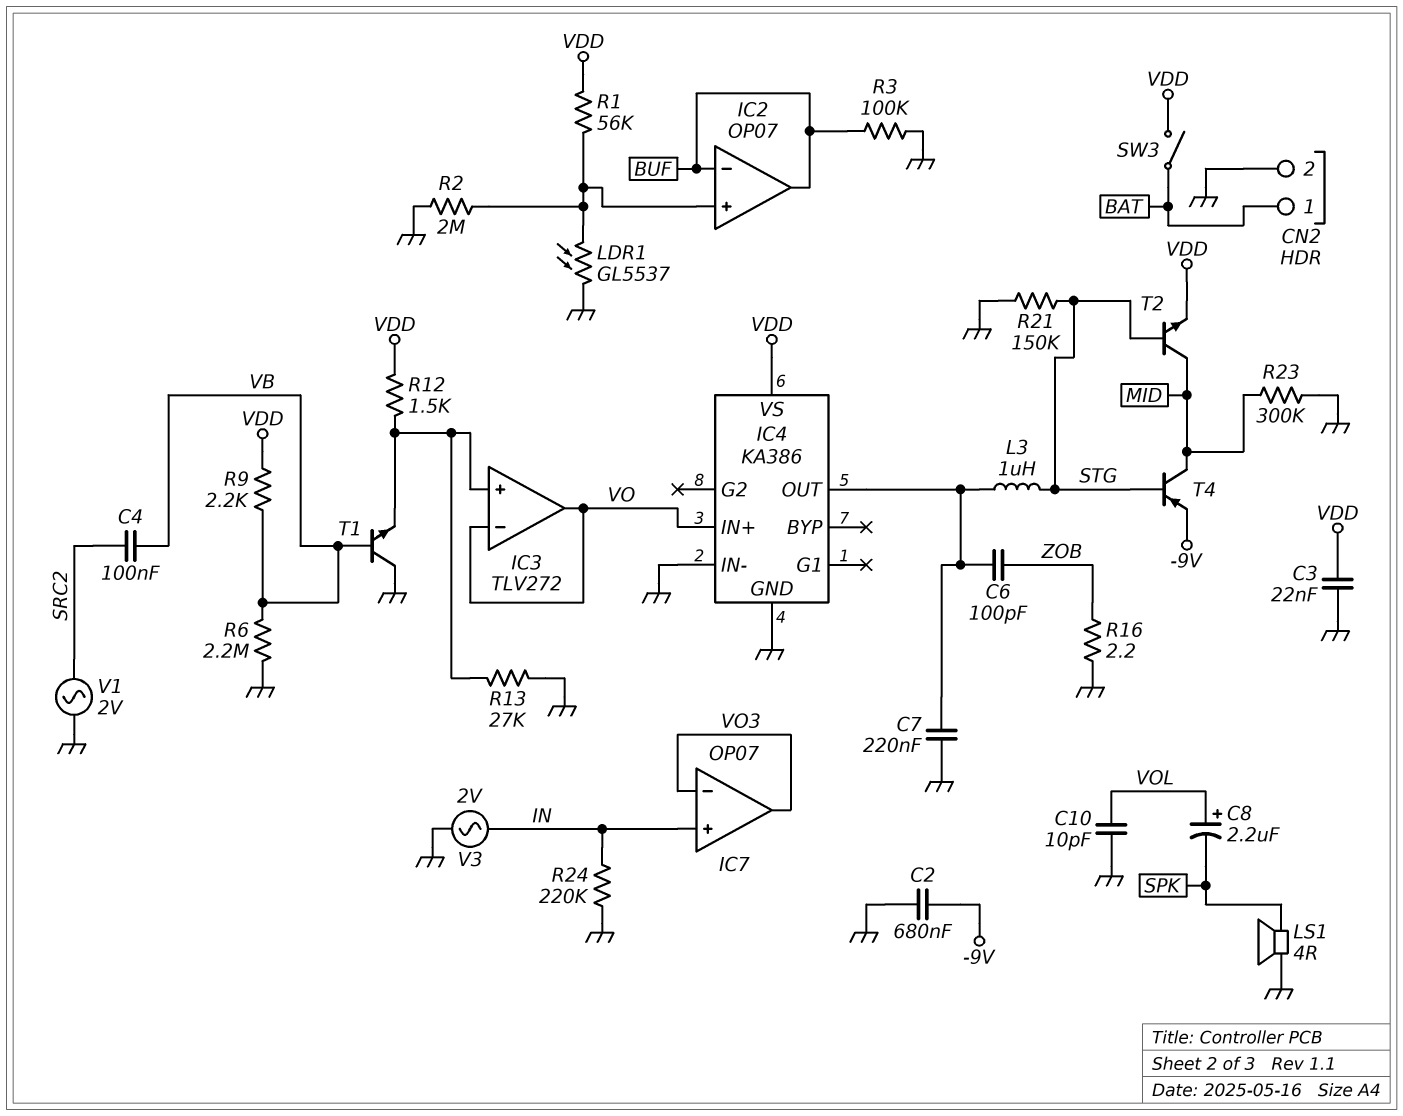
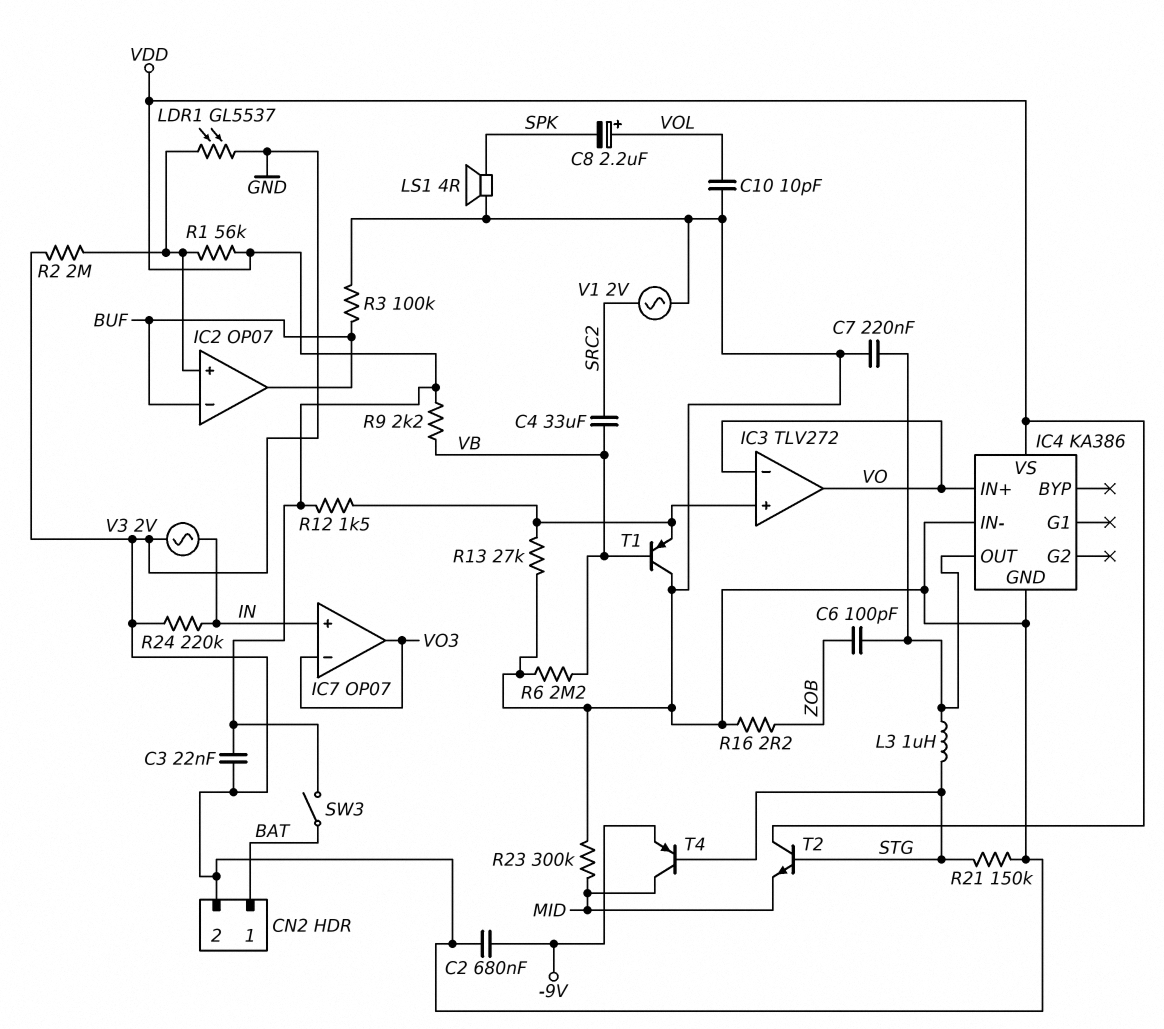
C4: 100nF (SRC2, VB) -> 33uF (SRC2, VB)
T1: NPN (B VB, C GND, E IC3/in+) -> PNP (B VB, C GND, E IC3/in+)
T2: NPN (B STG, C MID, E VDD) -> NPN (B STG, C VDD, E MID)

